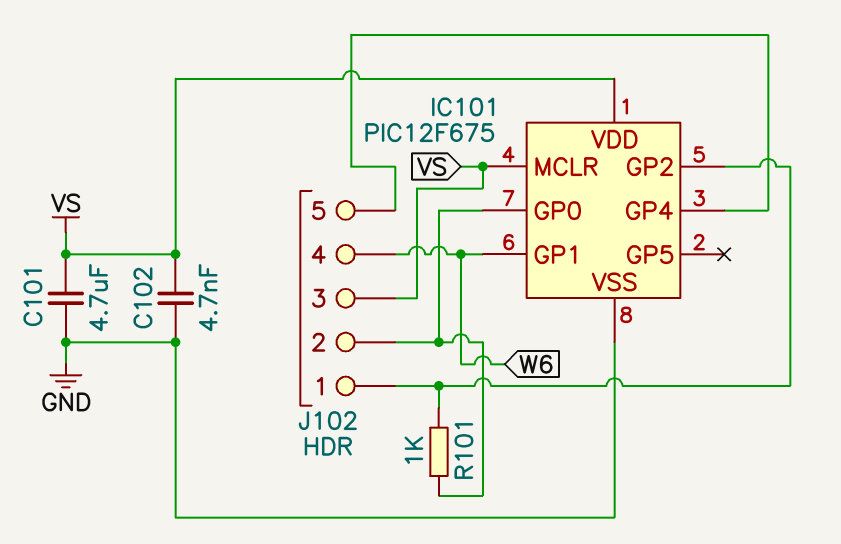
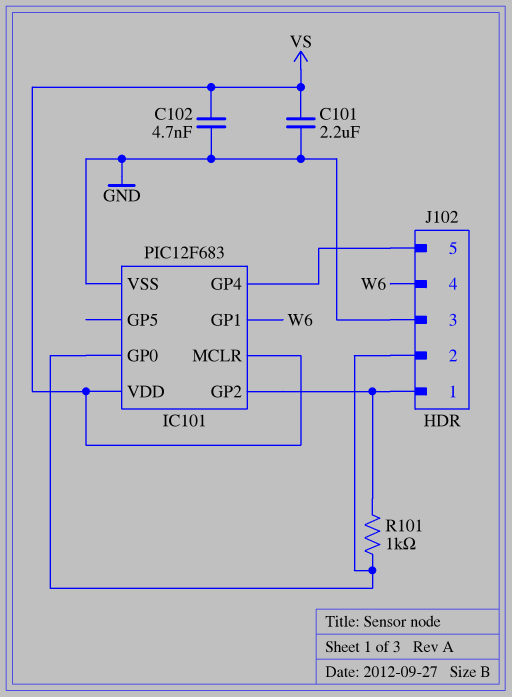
C101: 4.7uF (GND, VS) -> 2.2uF (GND, VS)
IC101: PIC12F675 -> PIC12F683
J102 pin 3: VS -> GND

